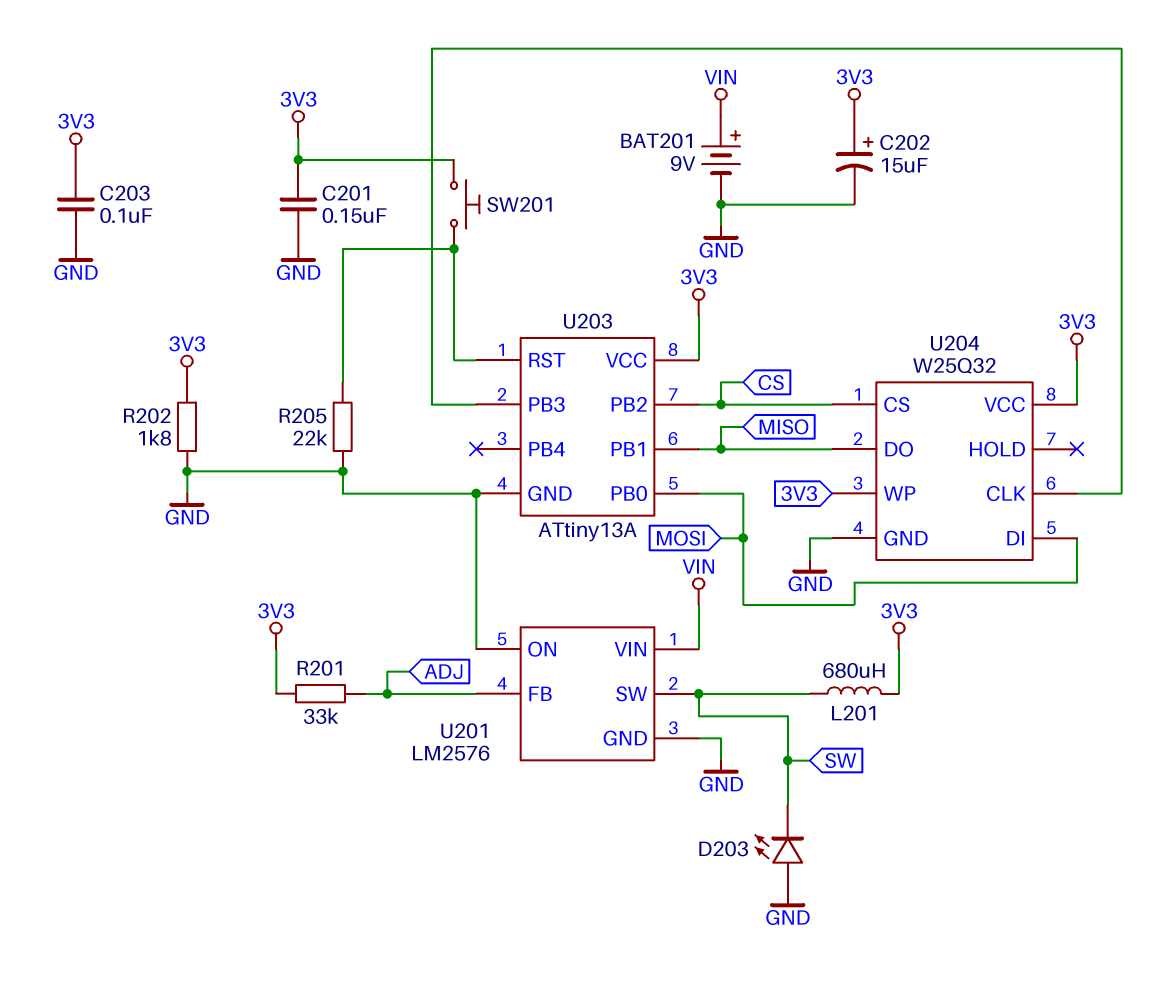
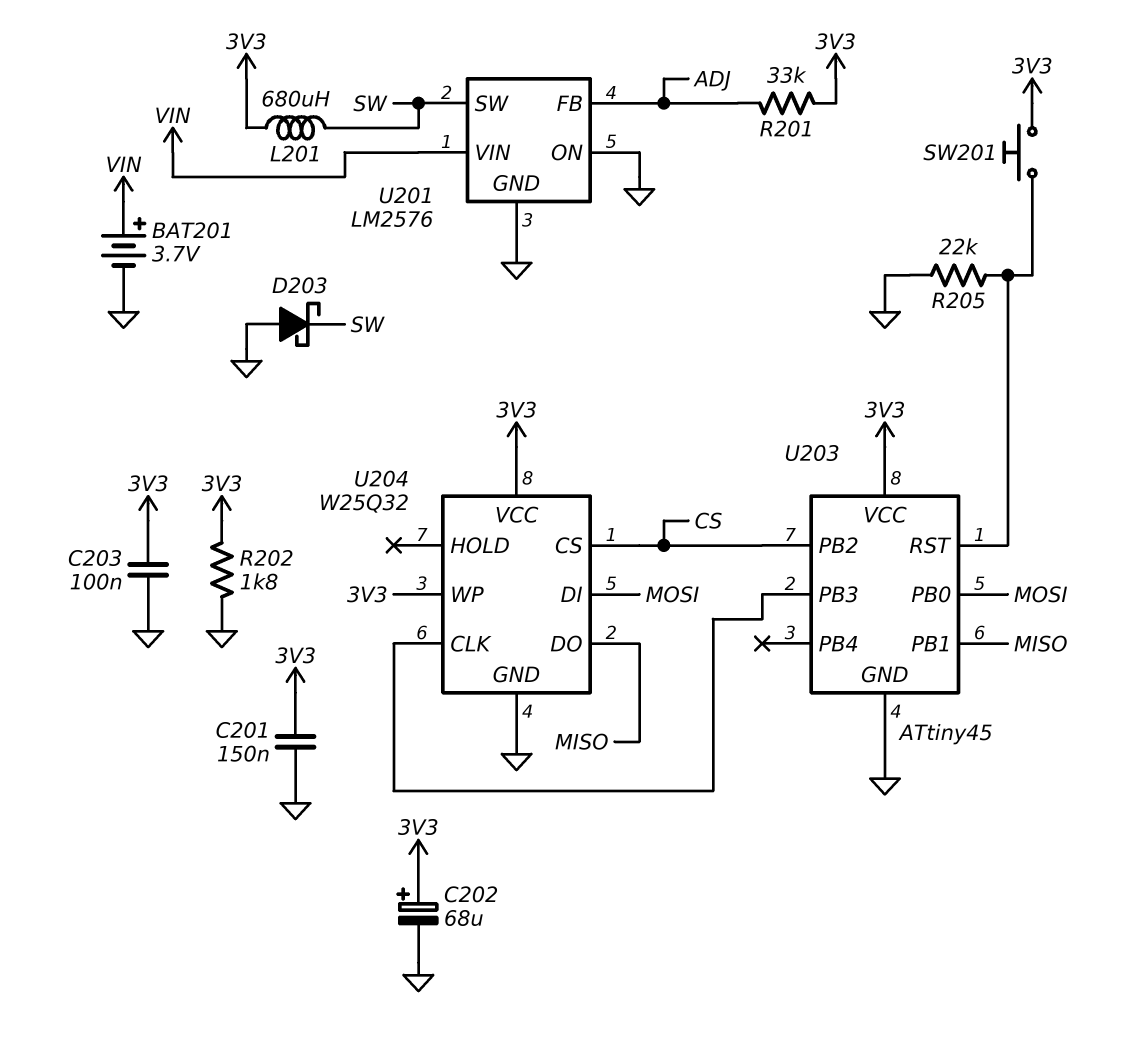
BAT201: 9V (plus VIN, minus GND) -> 3.7V (plus VIN, minus GND)
C202: 15uF (plus 3V3, minus GND) -> 68uF (plus 3V3, minus GND)
D203: LED (A GND, K SW) -> schottky (A GND, K SW)
U203: ATtiny13A -> ATtiny45

